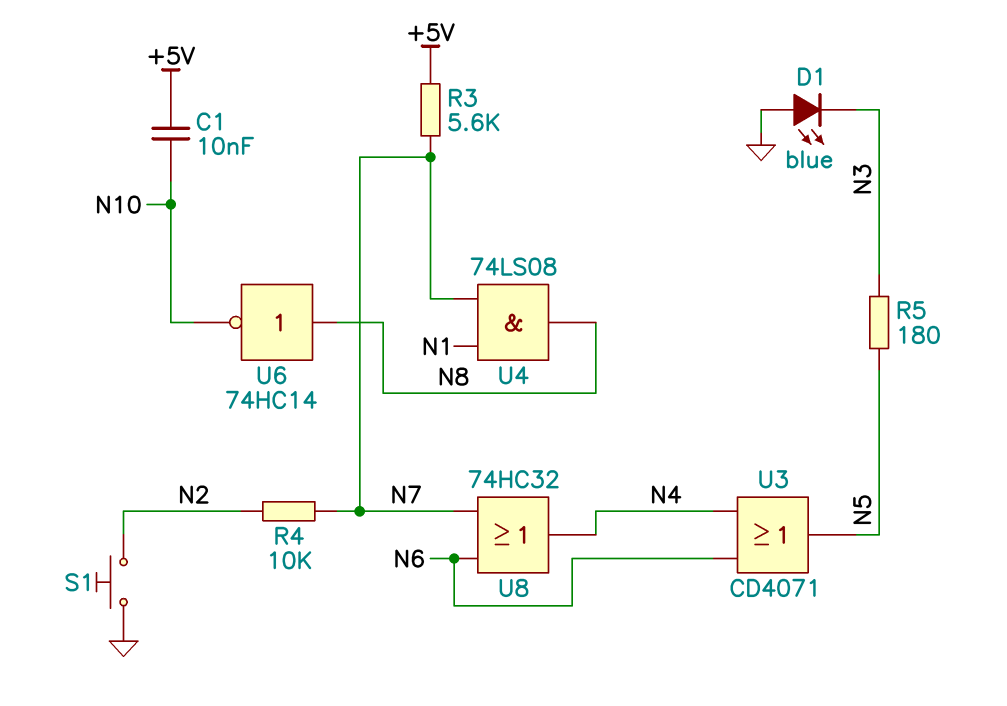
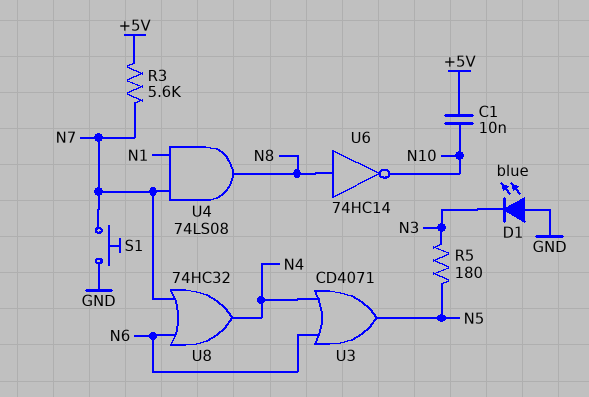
R4: 10k (N2, N7) -> none
S1: button (GND, N2) -> button (GND, N7)

